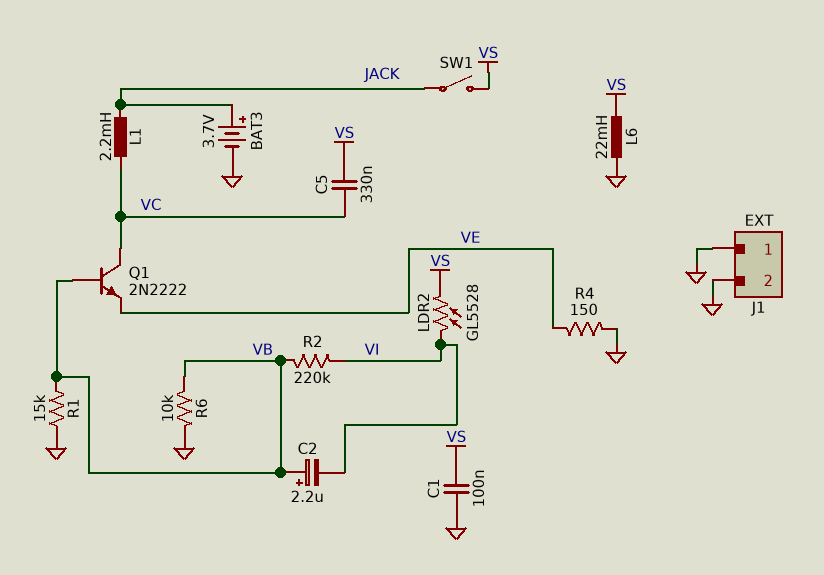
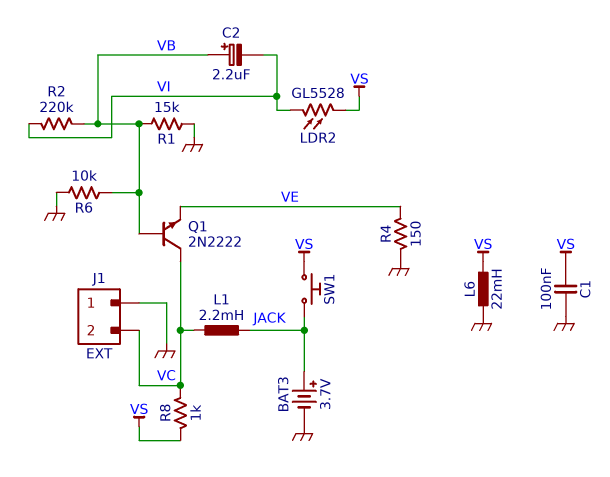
C5: 330nF (VC, VS) -> none
J1 pin 2: GND -> VC
R8: none -> 1k (VC, VS)
SW1: switch (JACK, VS) -> button (JACK, VS)

